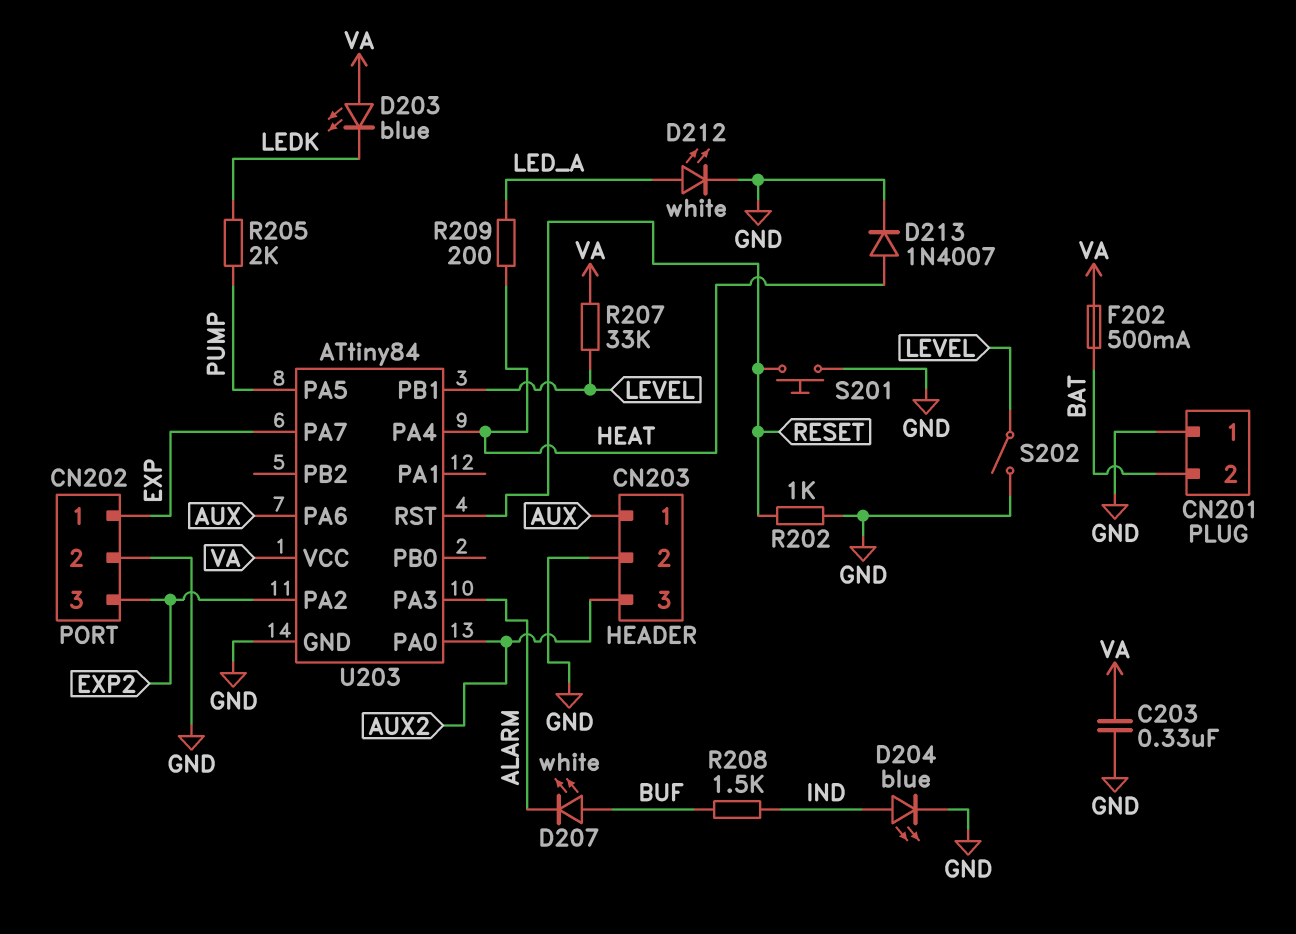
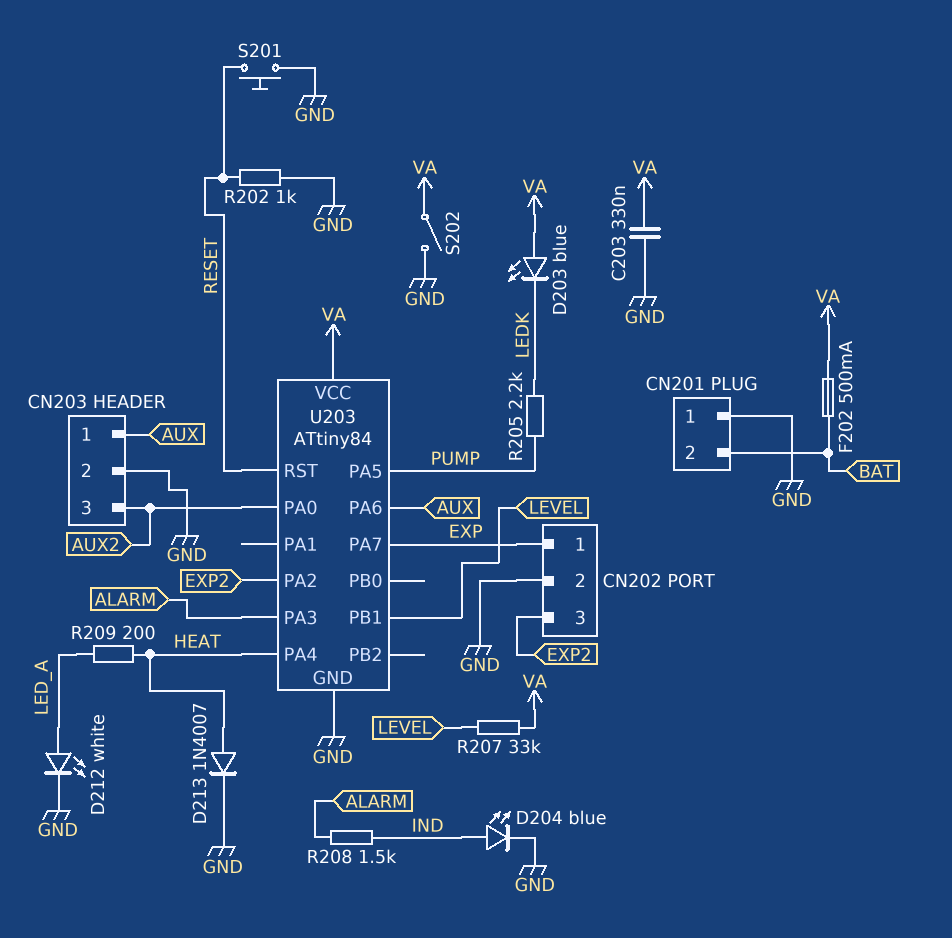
D207: LED white (A BUF, K ALARM) -> none
R205: 2k (LEDK, PUMP) -> 2.2k (LEDK, PUMP)
R208: 1.5k (BUF, IND) -> 1.5k (ALARM, IND)
S202: switch (GND, LEVEL) -> switch (GND, VA)

